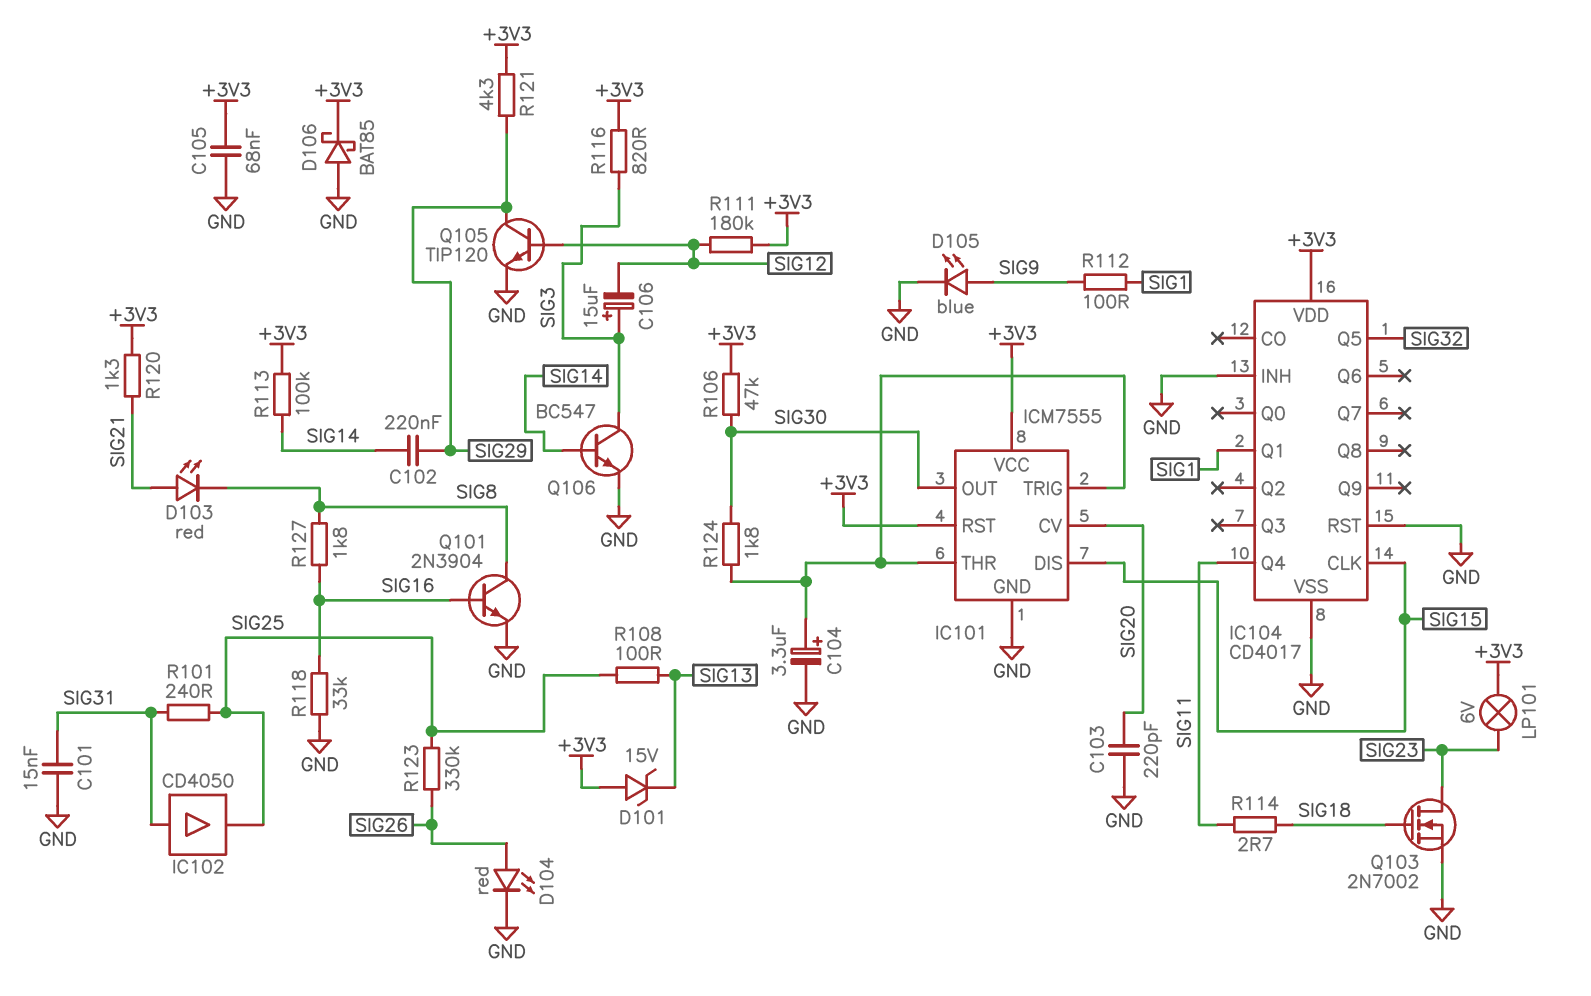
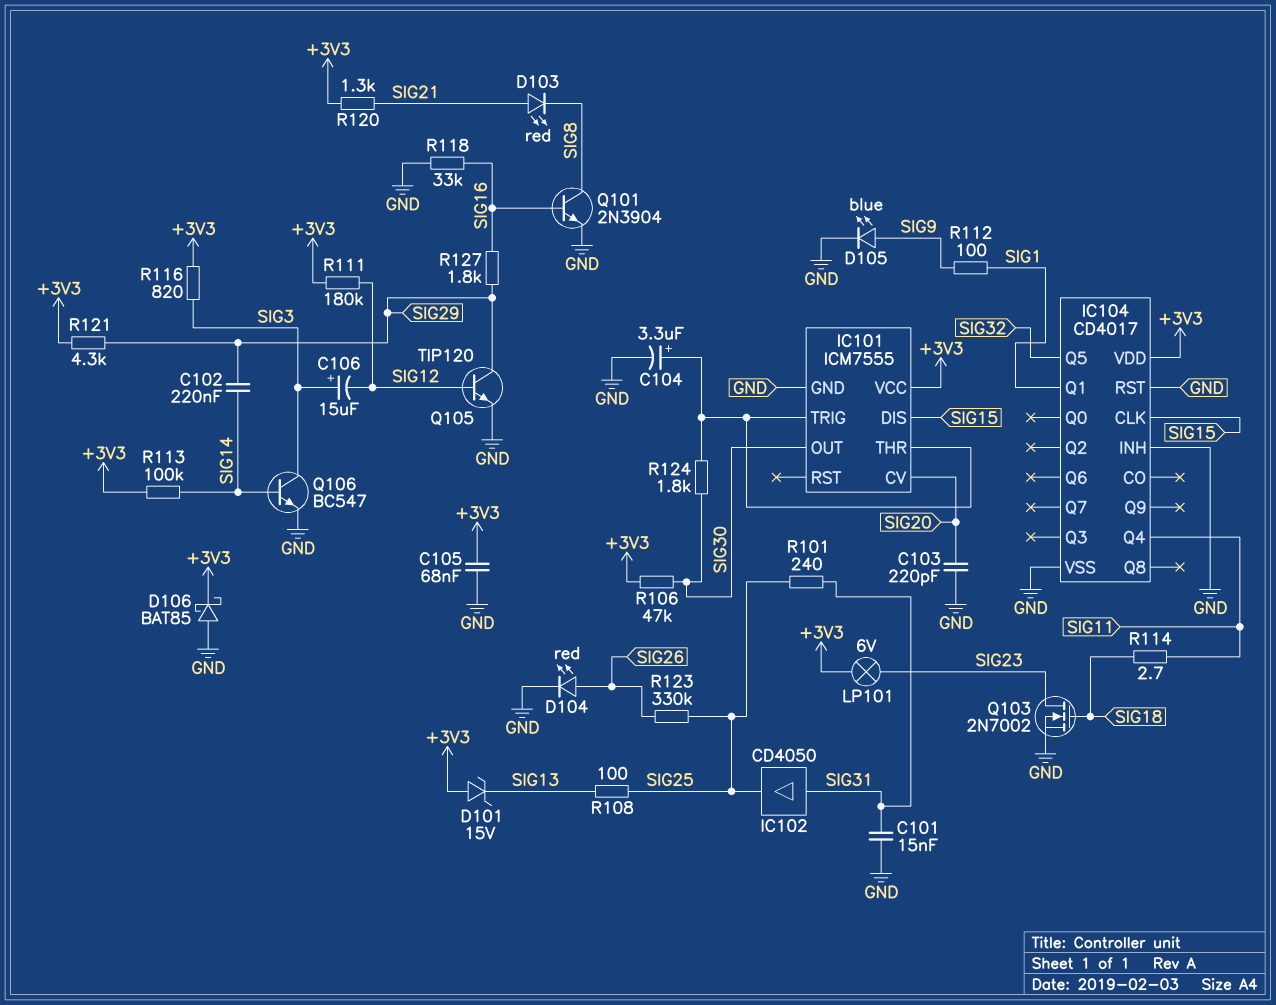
IC101 pin RST: +3V3 -> none
R127: 1.8k (SIG8, SIG16) -> 1.8k (SIG16, SIG29)

